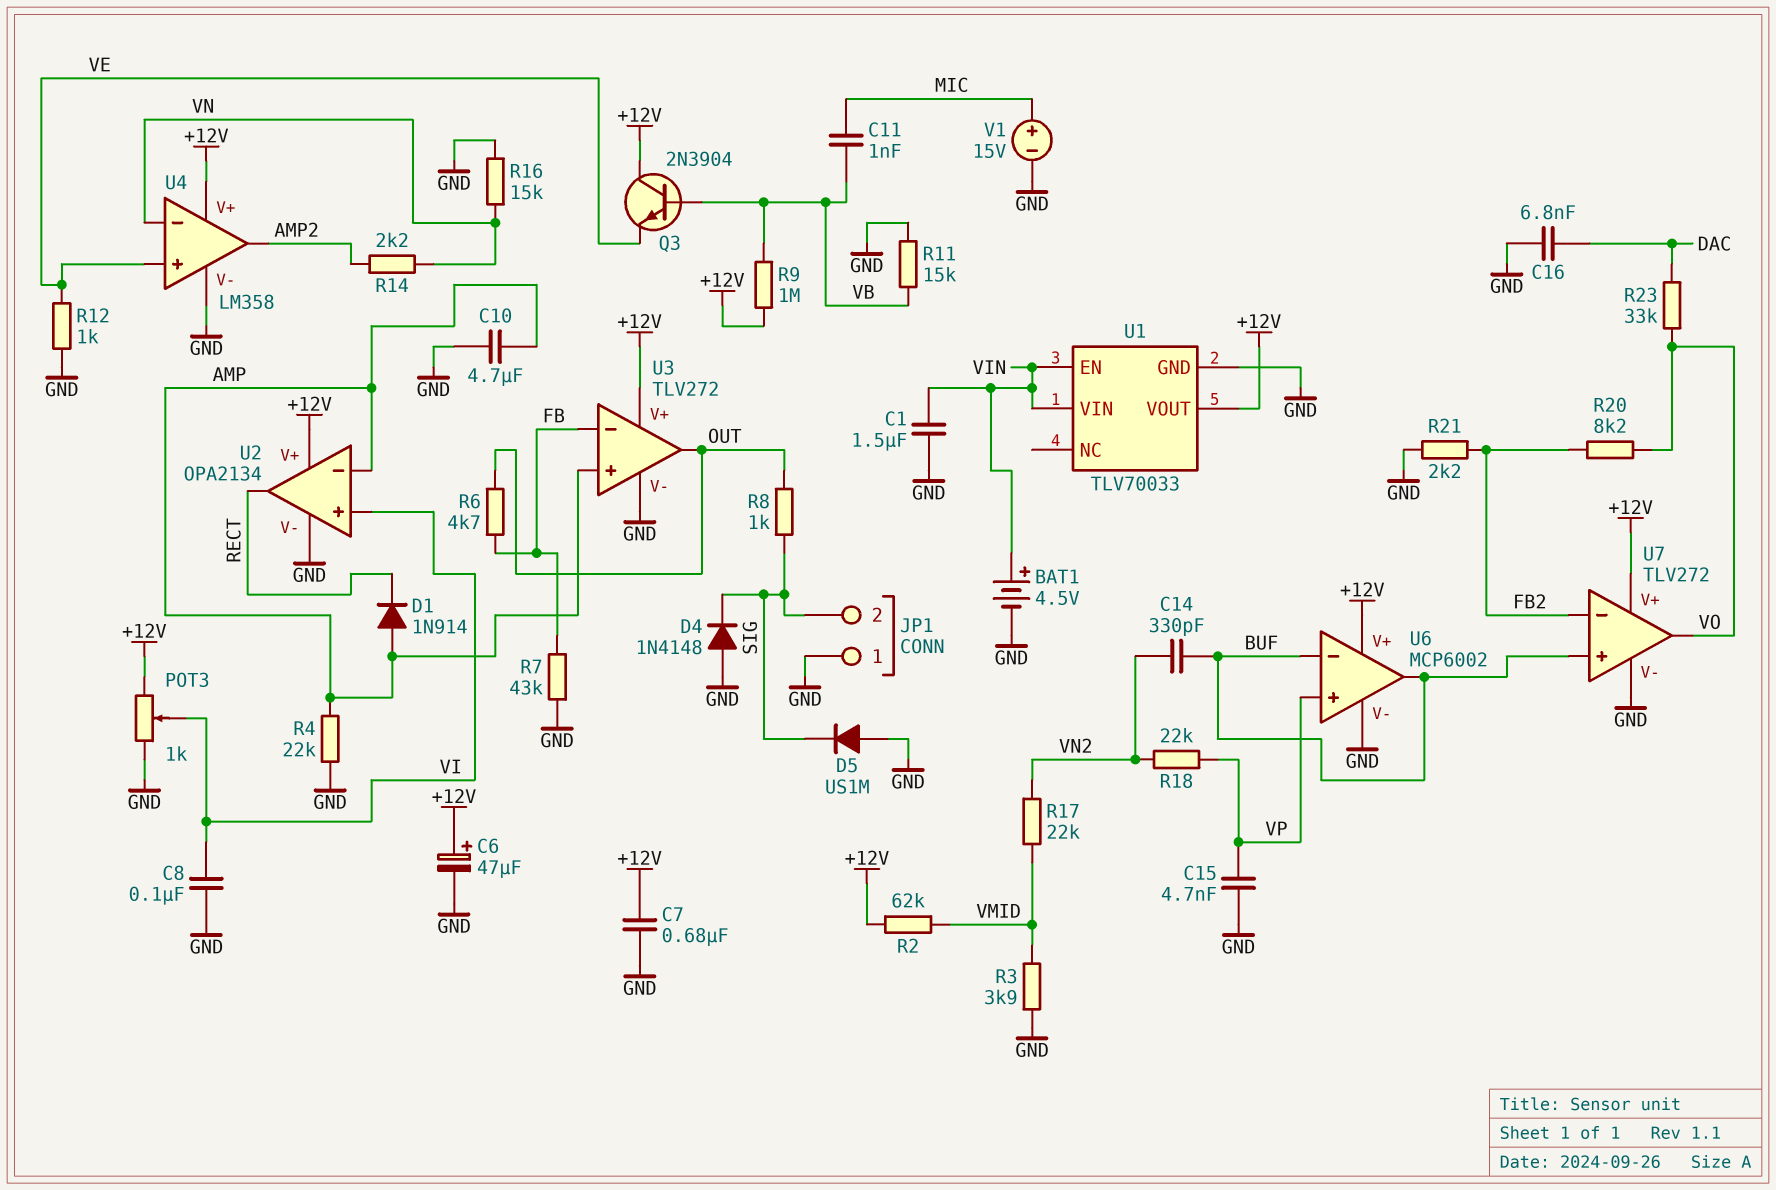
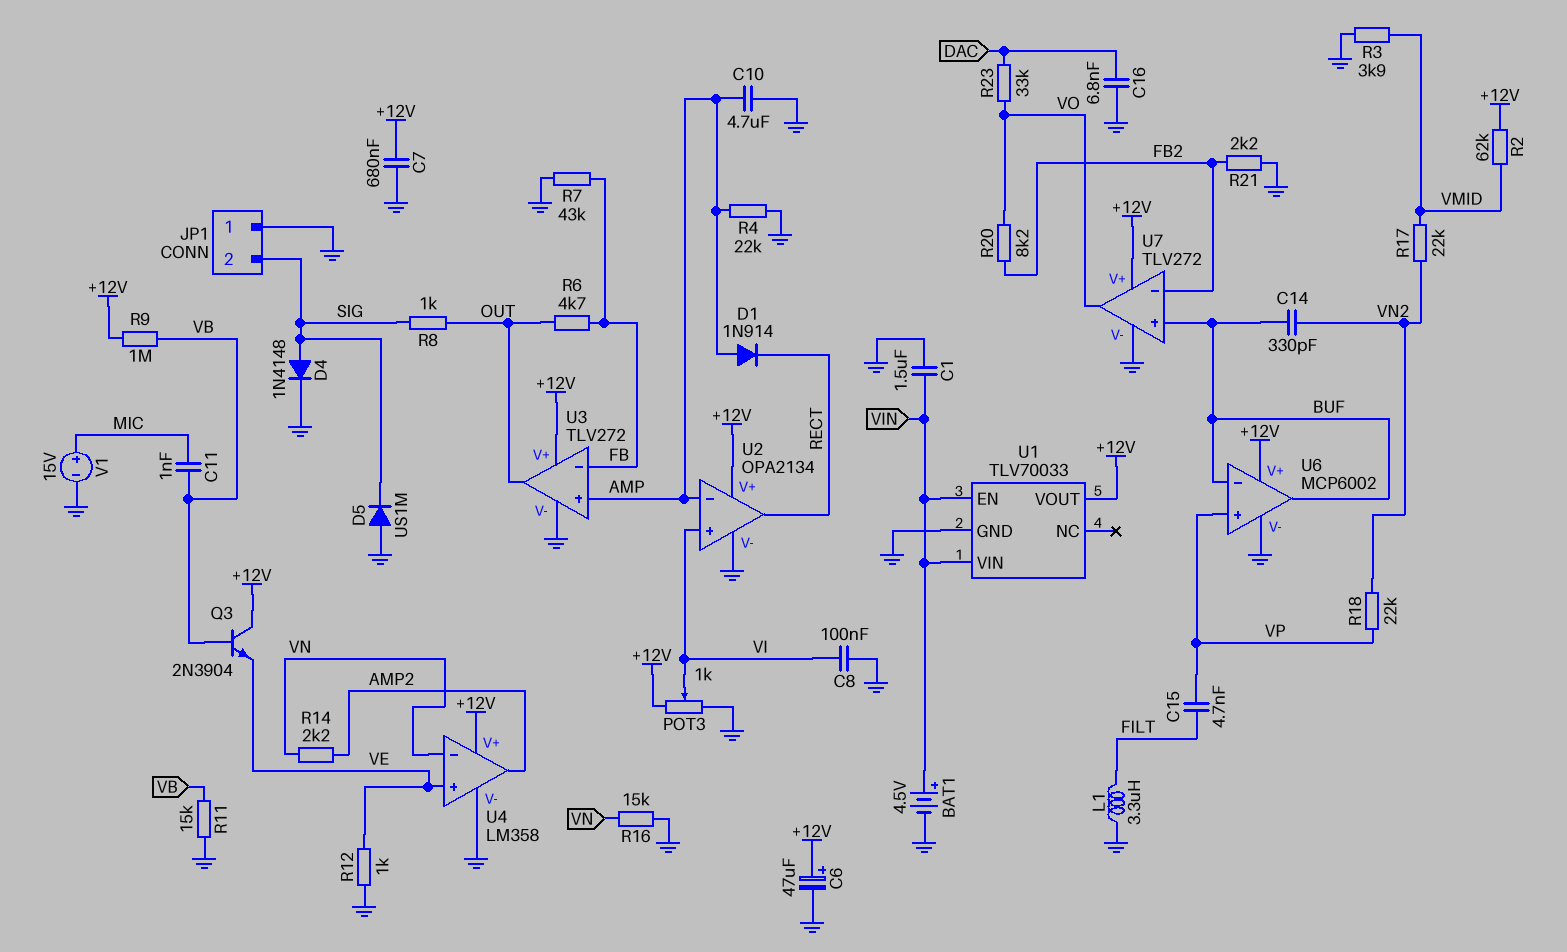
C15: 4.7nF (GND, VP) -> 4.7nF (FILT, VP)
D4: diode 1N4148 (A GND, K SIG) -> diode 1N4148 (A SIG, K GND)
L1: none -> 3.3uH (FILT, GND)

